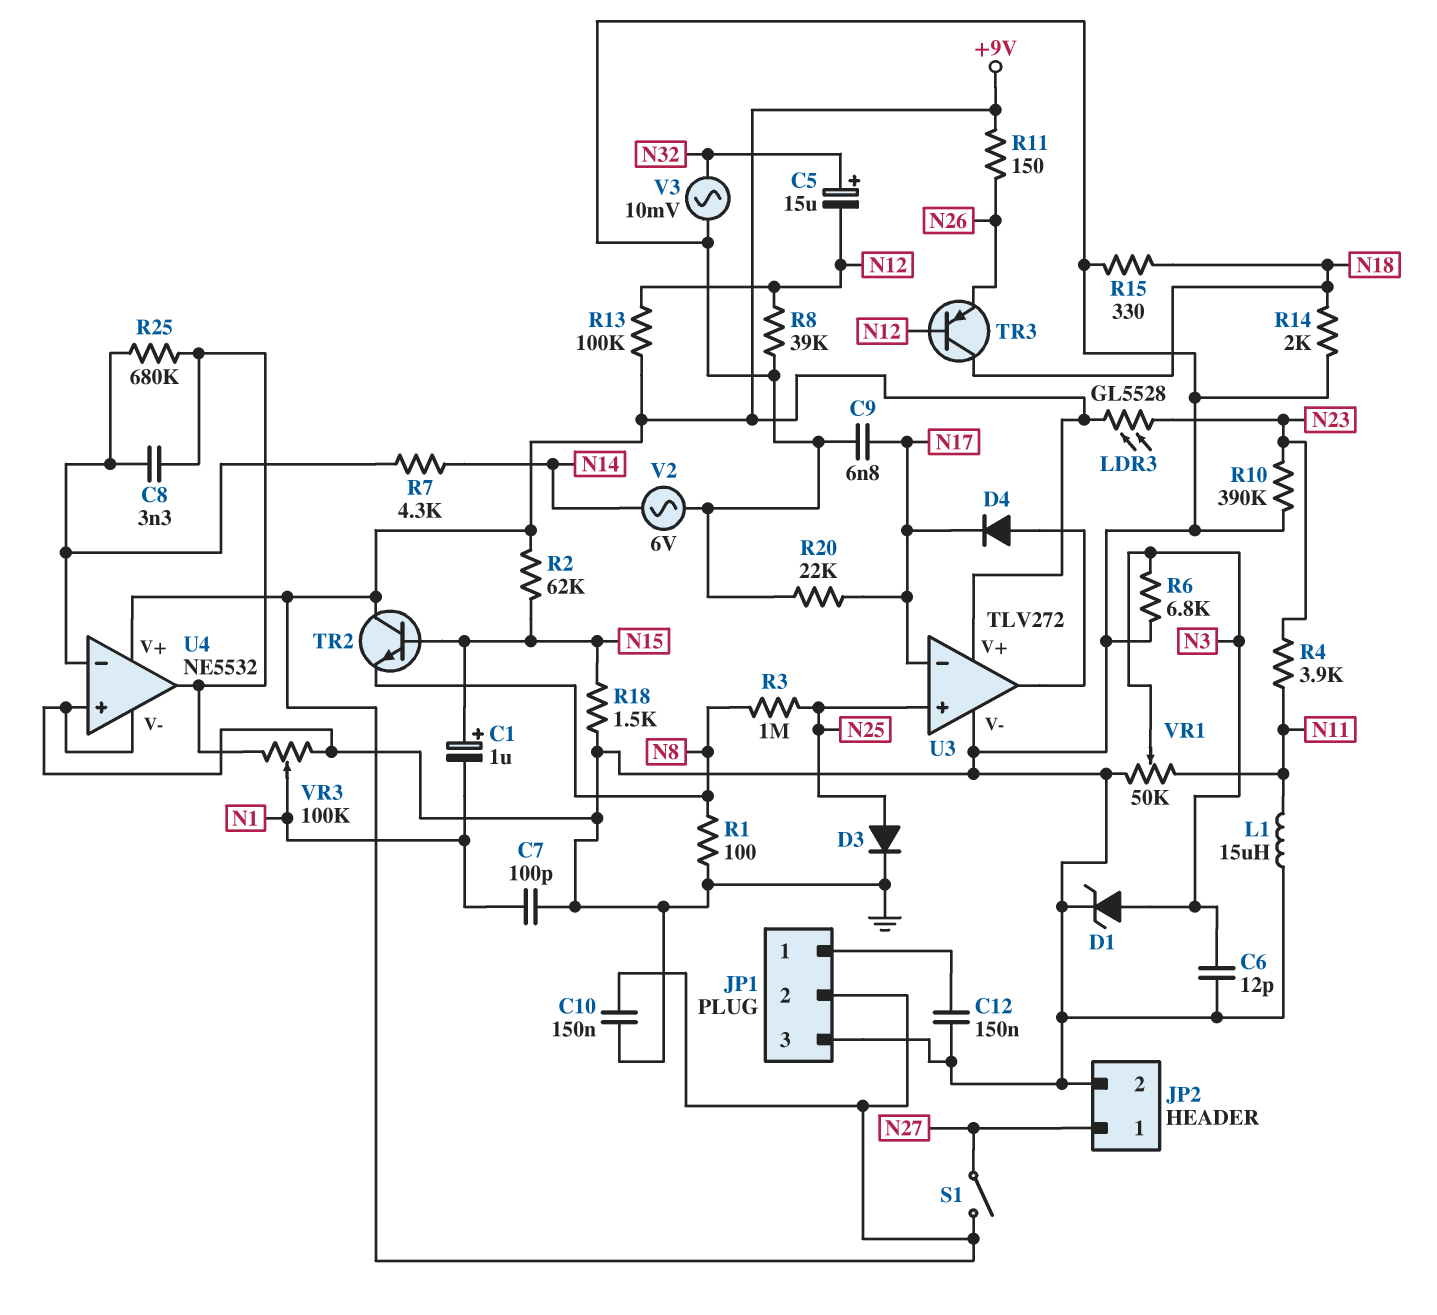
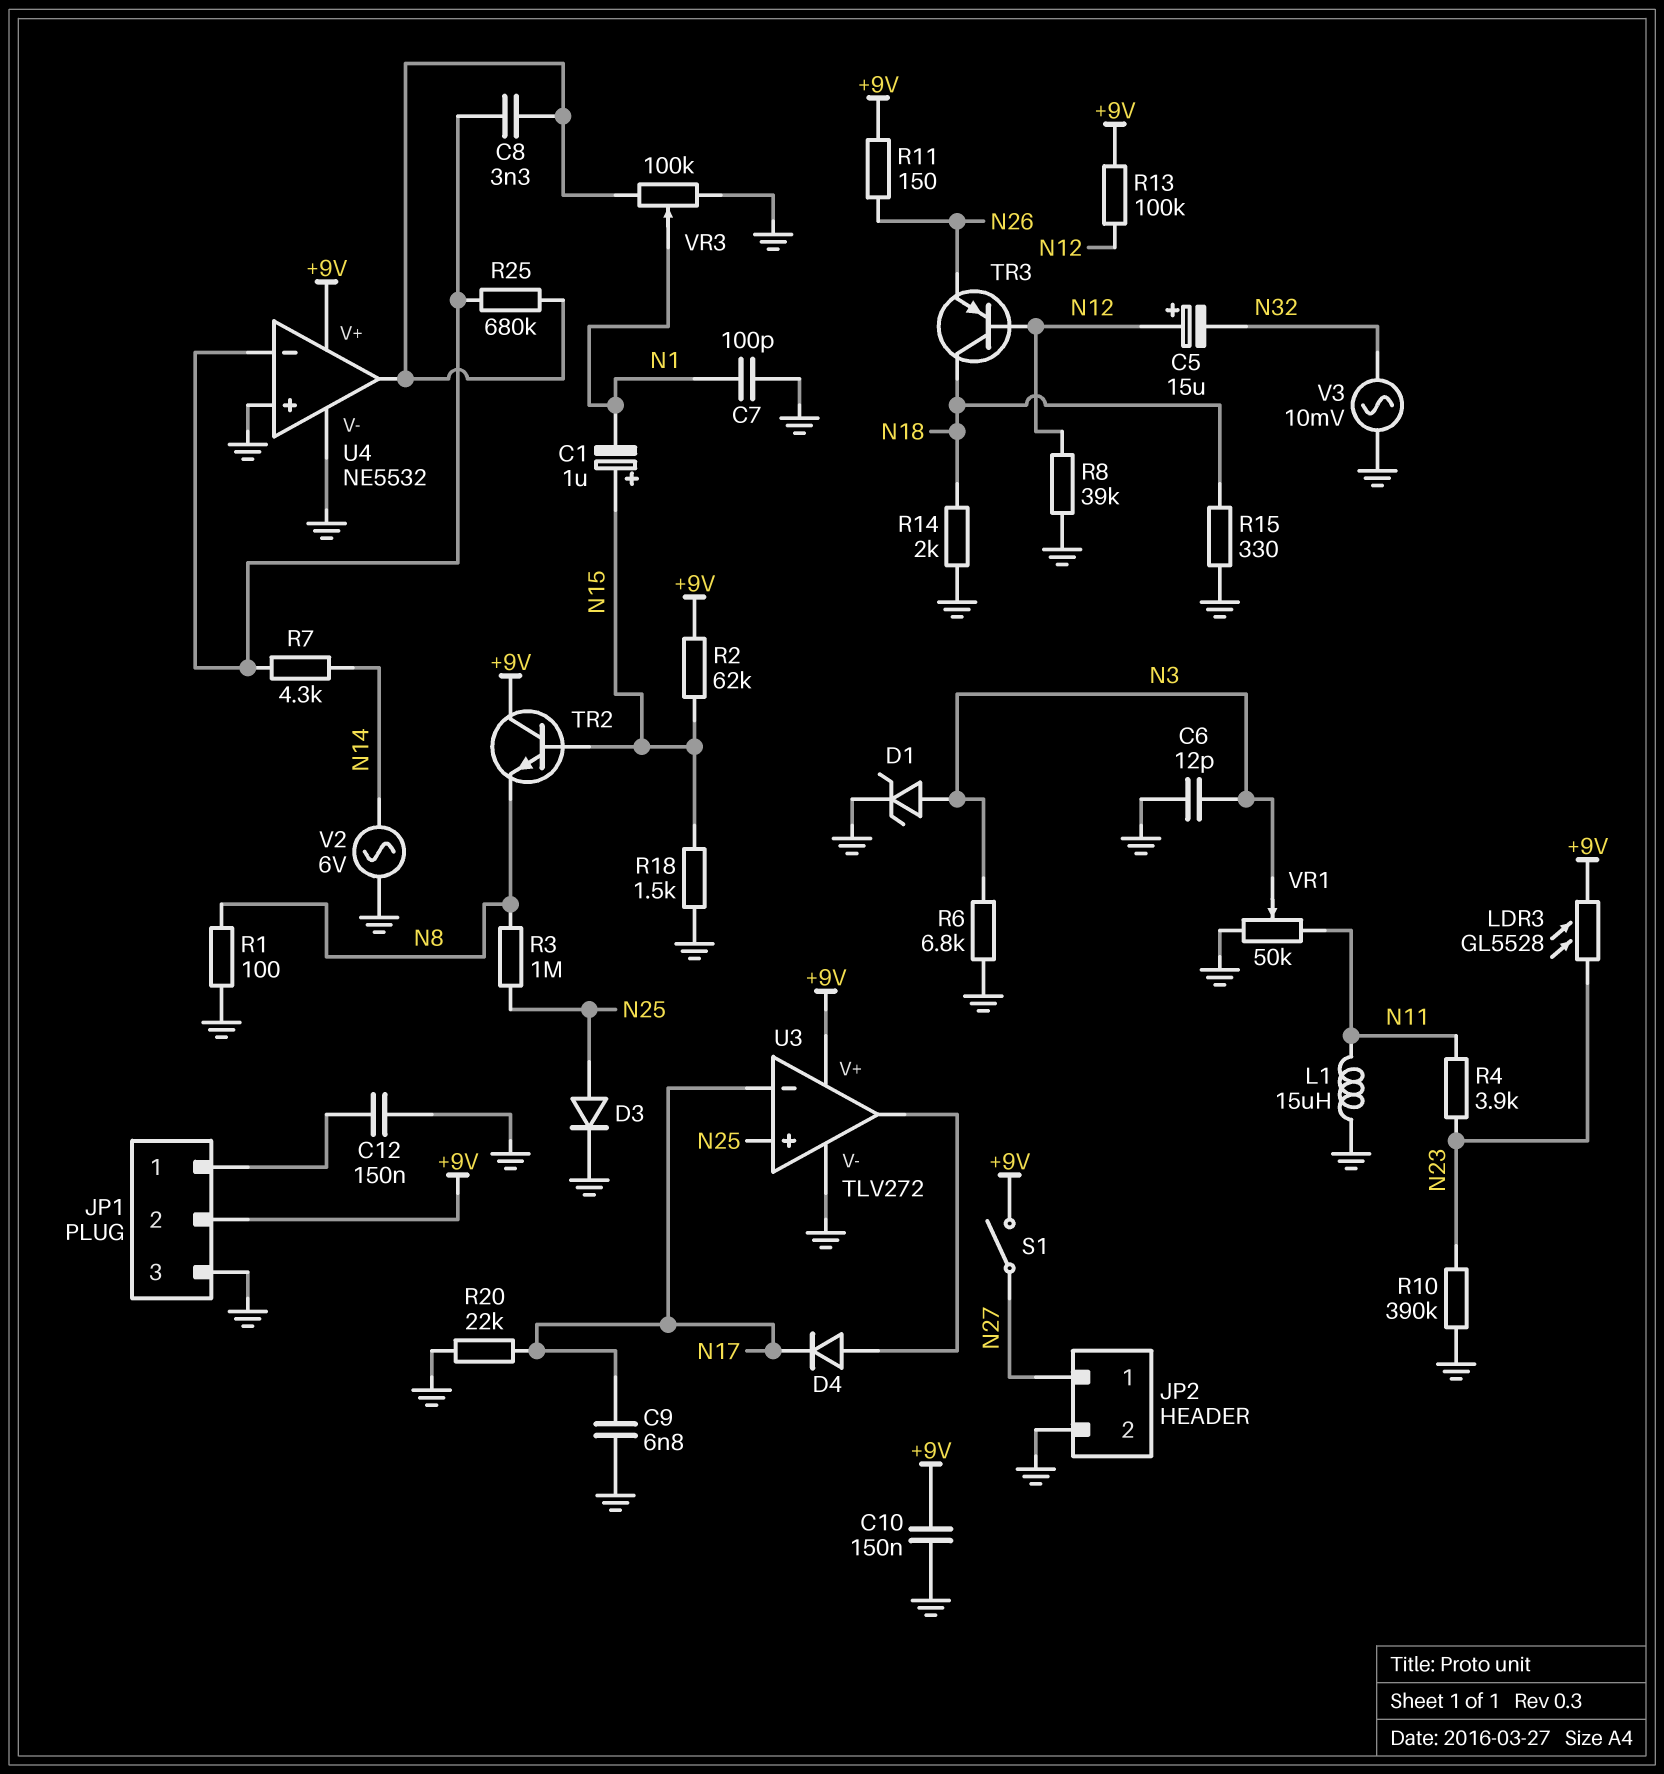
C5: 15uF (plus N32, minus N12) -> 15uF (plus N12, minus N32)

